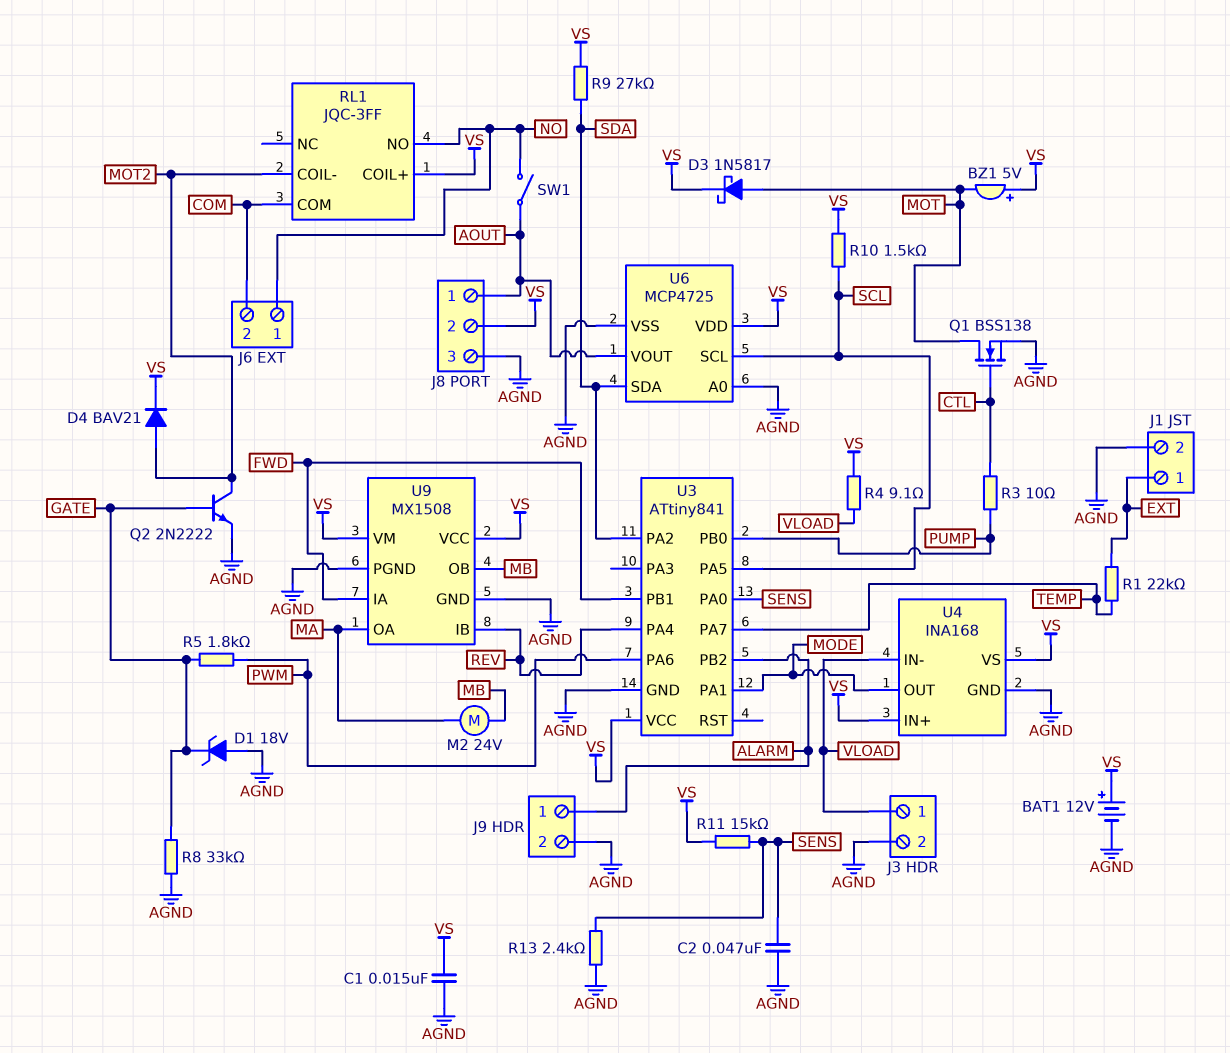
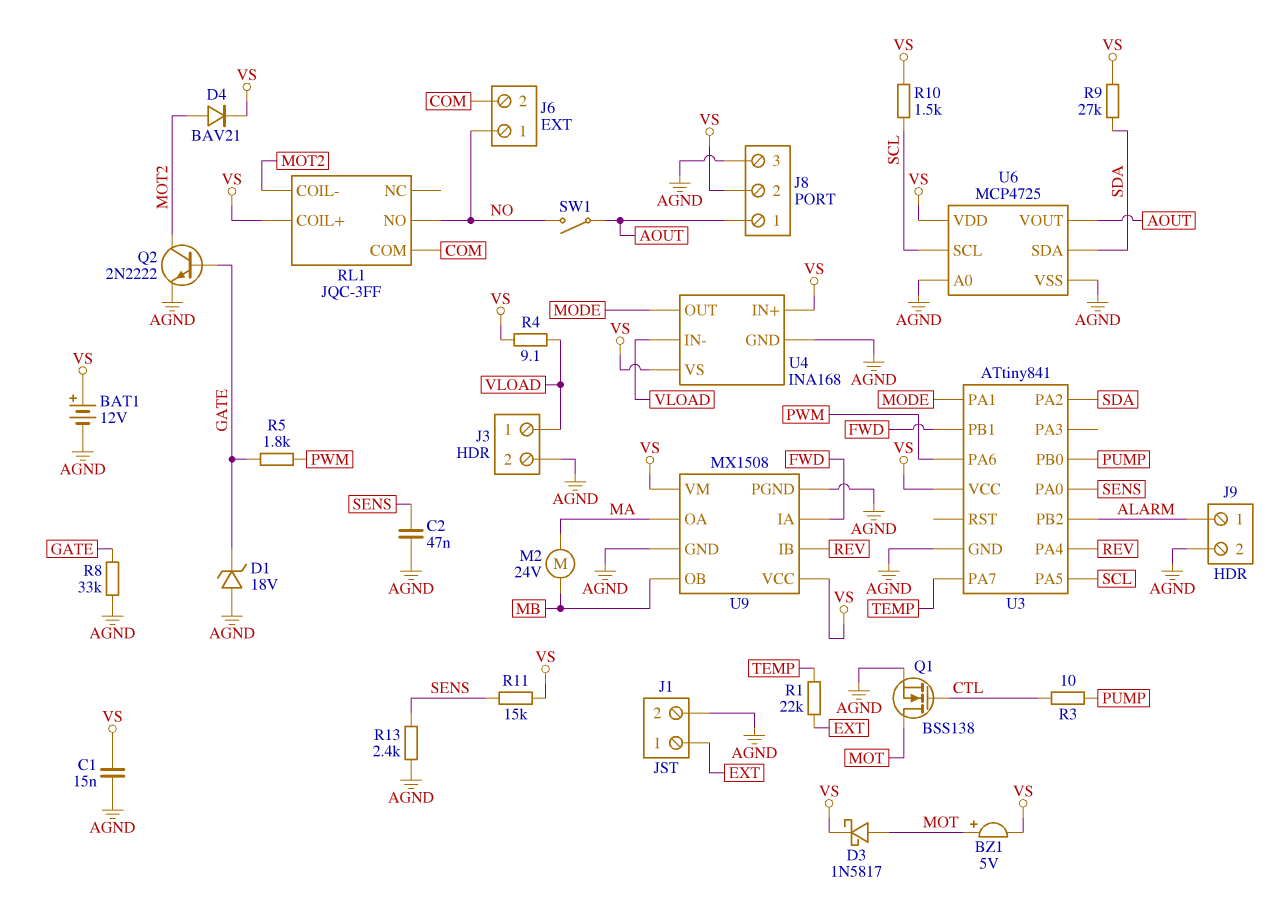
BZ1: buzzer 5V (plus VS, minus MOT) -> buzzer 5V (plus MOT, minus VS)

